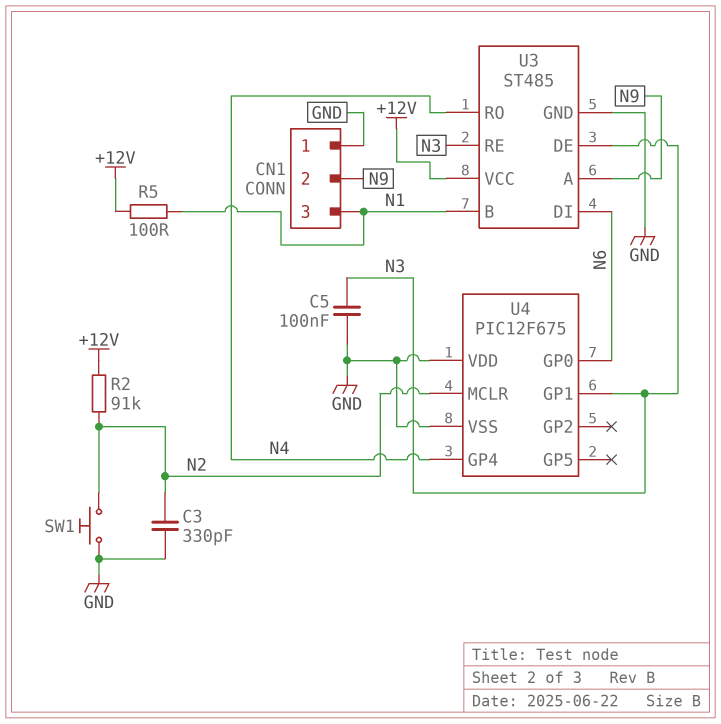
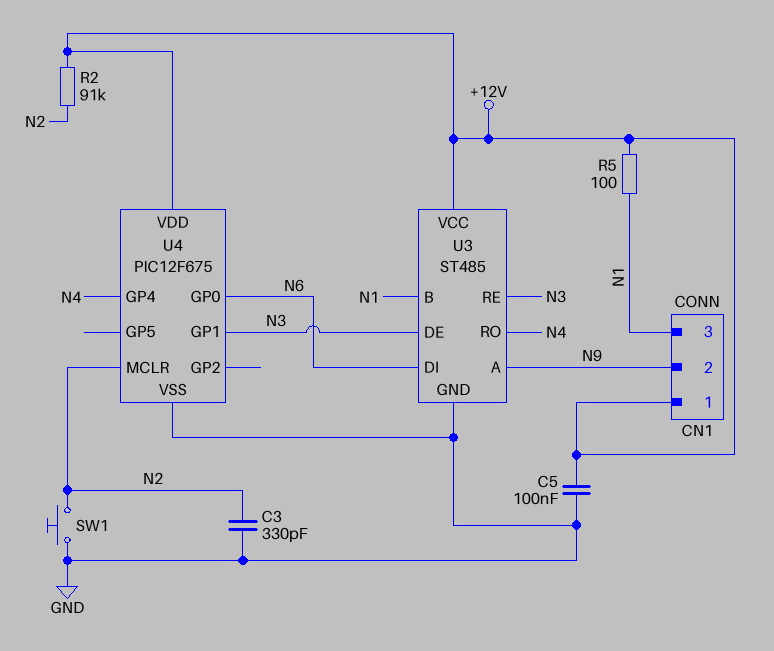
C5: 100nF (GND, N3) -> 100nF (+12V, GND)
CN1 pin 1: GND -> +12V
U4 pin VDD: GND -> +12V

